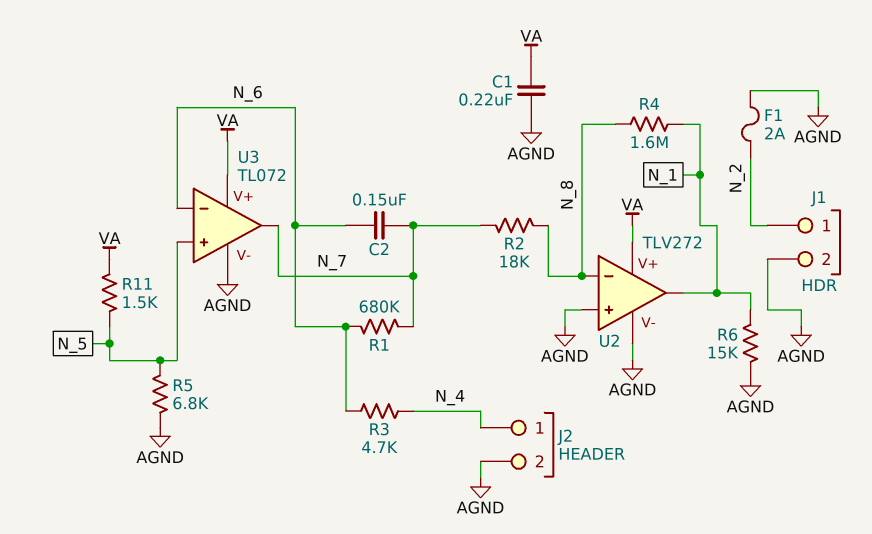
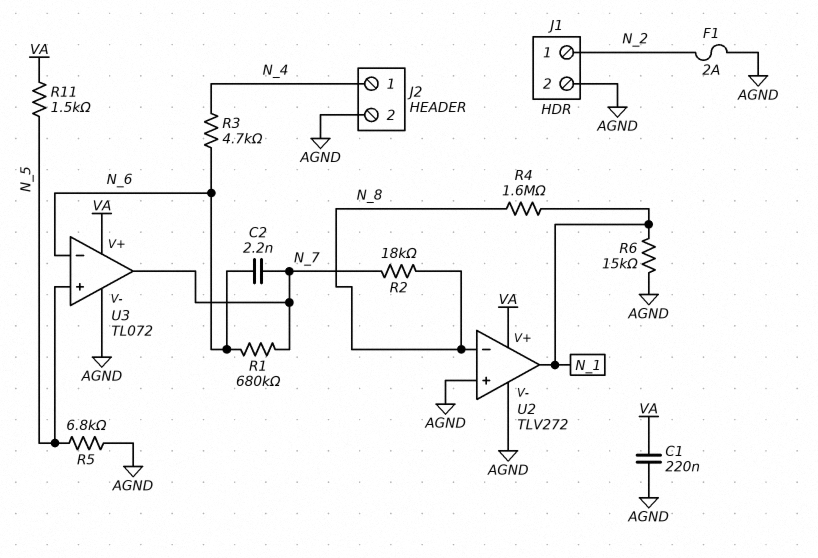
C2: 150nF (N_6, N_7) -> 2.2nF (N_6, N_7)

